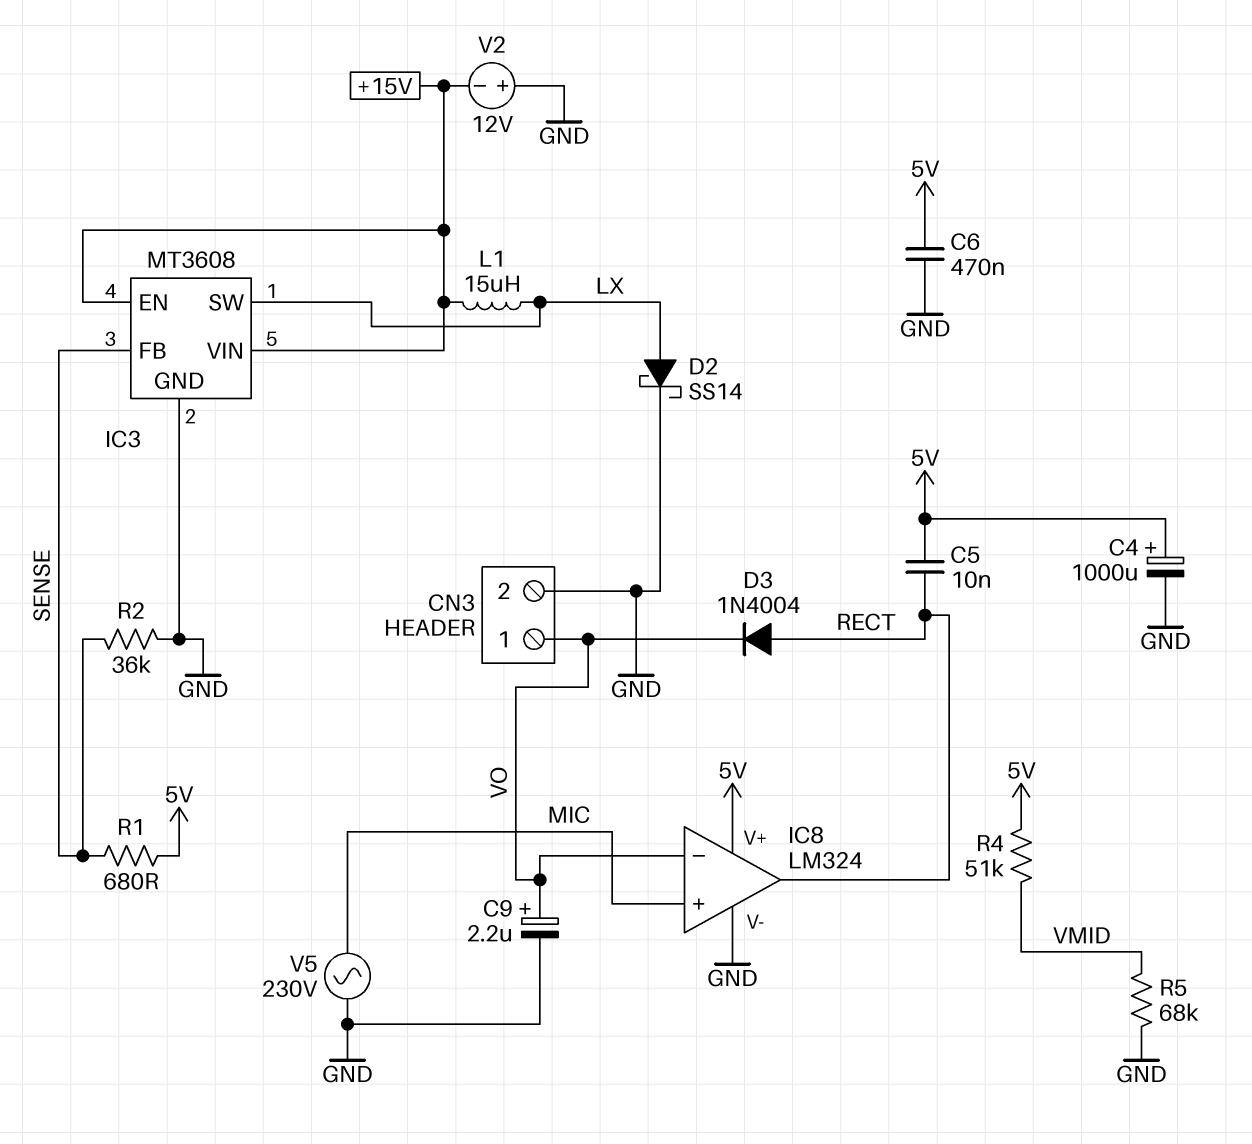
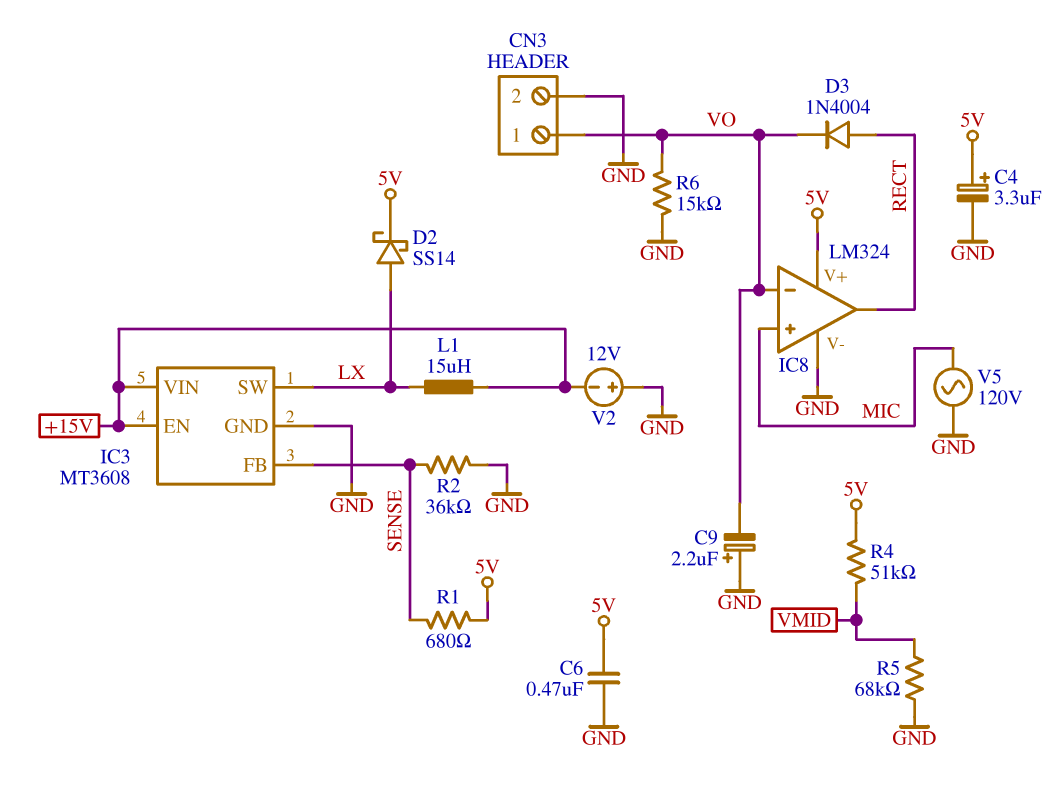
C4: 1000uF (plus 5V, minus GND) -> 3.3uF (plus 5V, minus GND)
C5: 10nF (5V, RECT) -> none
C9: 2.2uF (plus VO, minus GND) -> 2.2uF (plus GND, minus VO)
D2: schottky SS14 (A LX, K GND) -> schottky SS14 (A LX, K 5V)
R6: none -> 15k (GND, VO)
V5: AC 230V (GND, MIC) -> AC 120V (GND, MIC)

